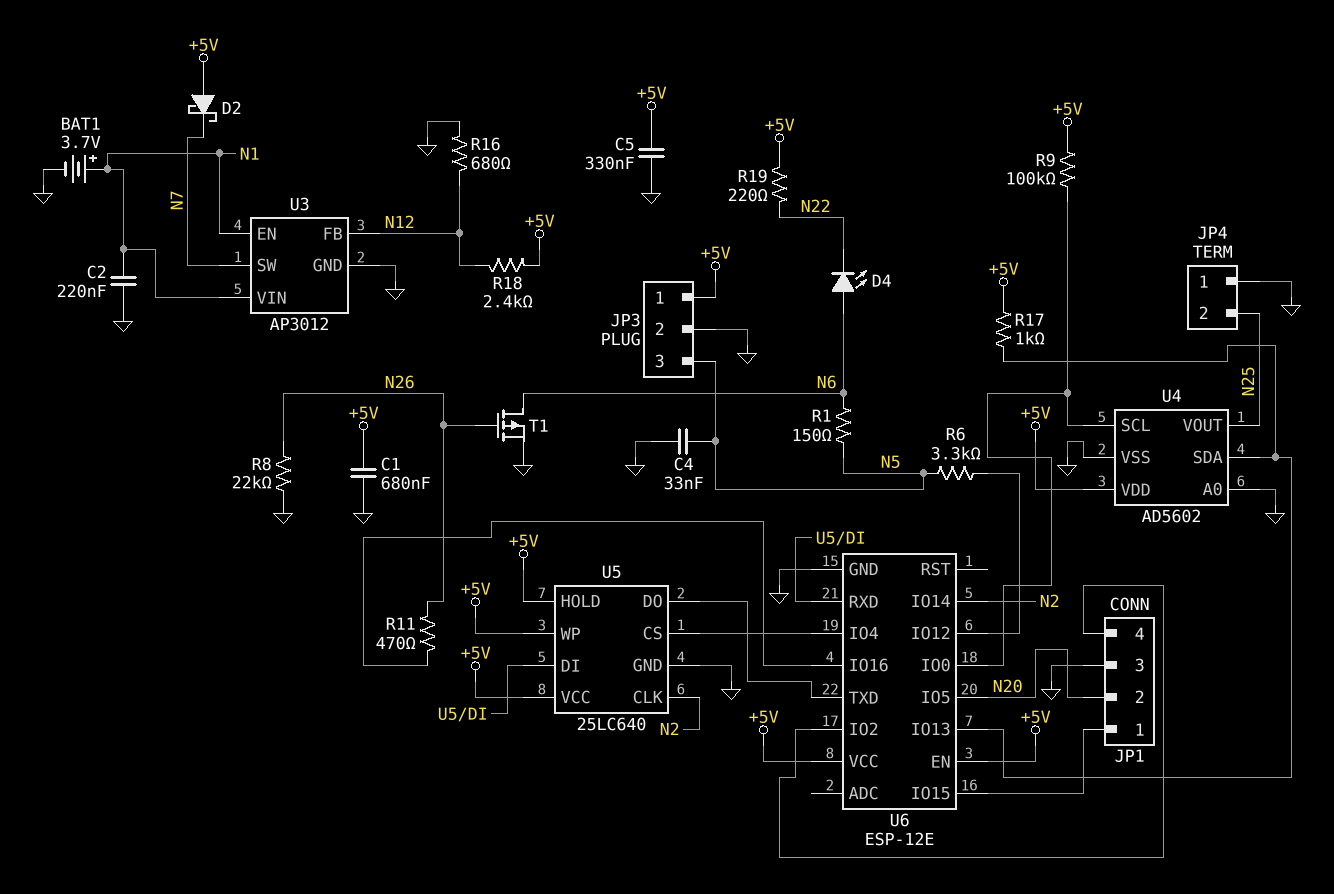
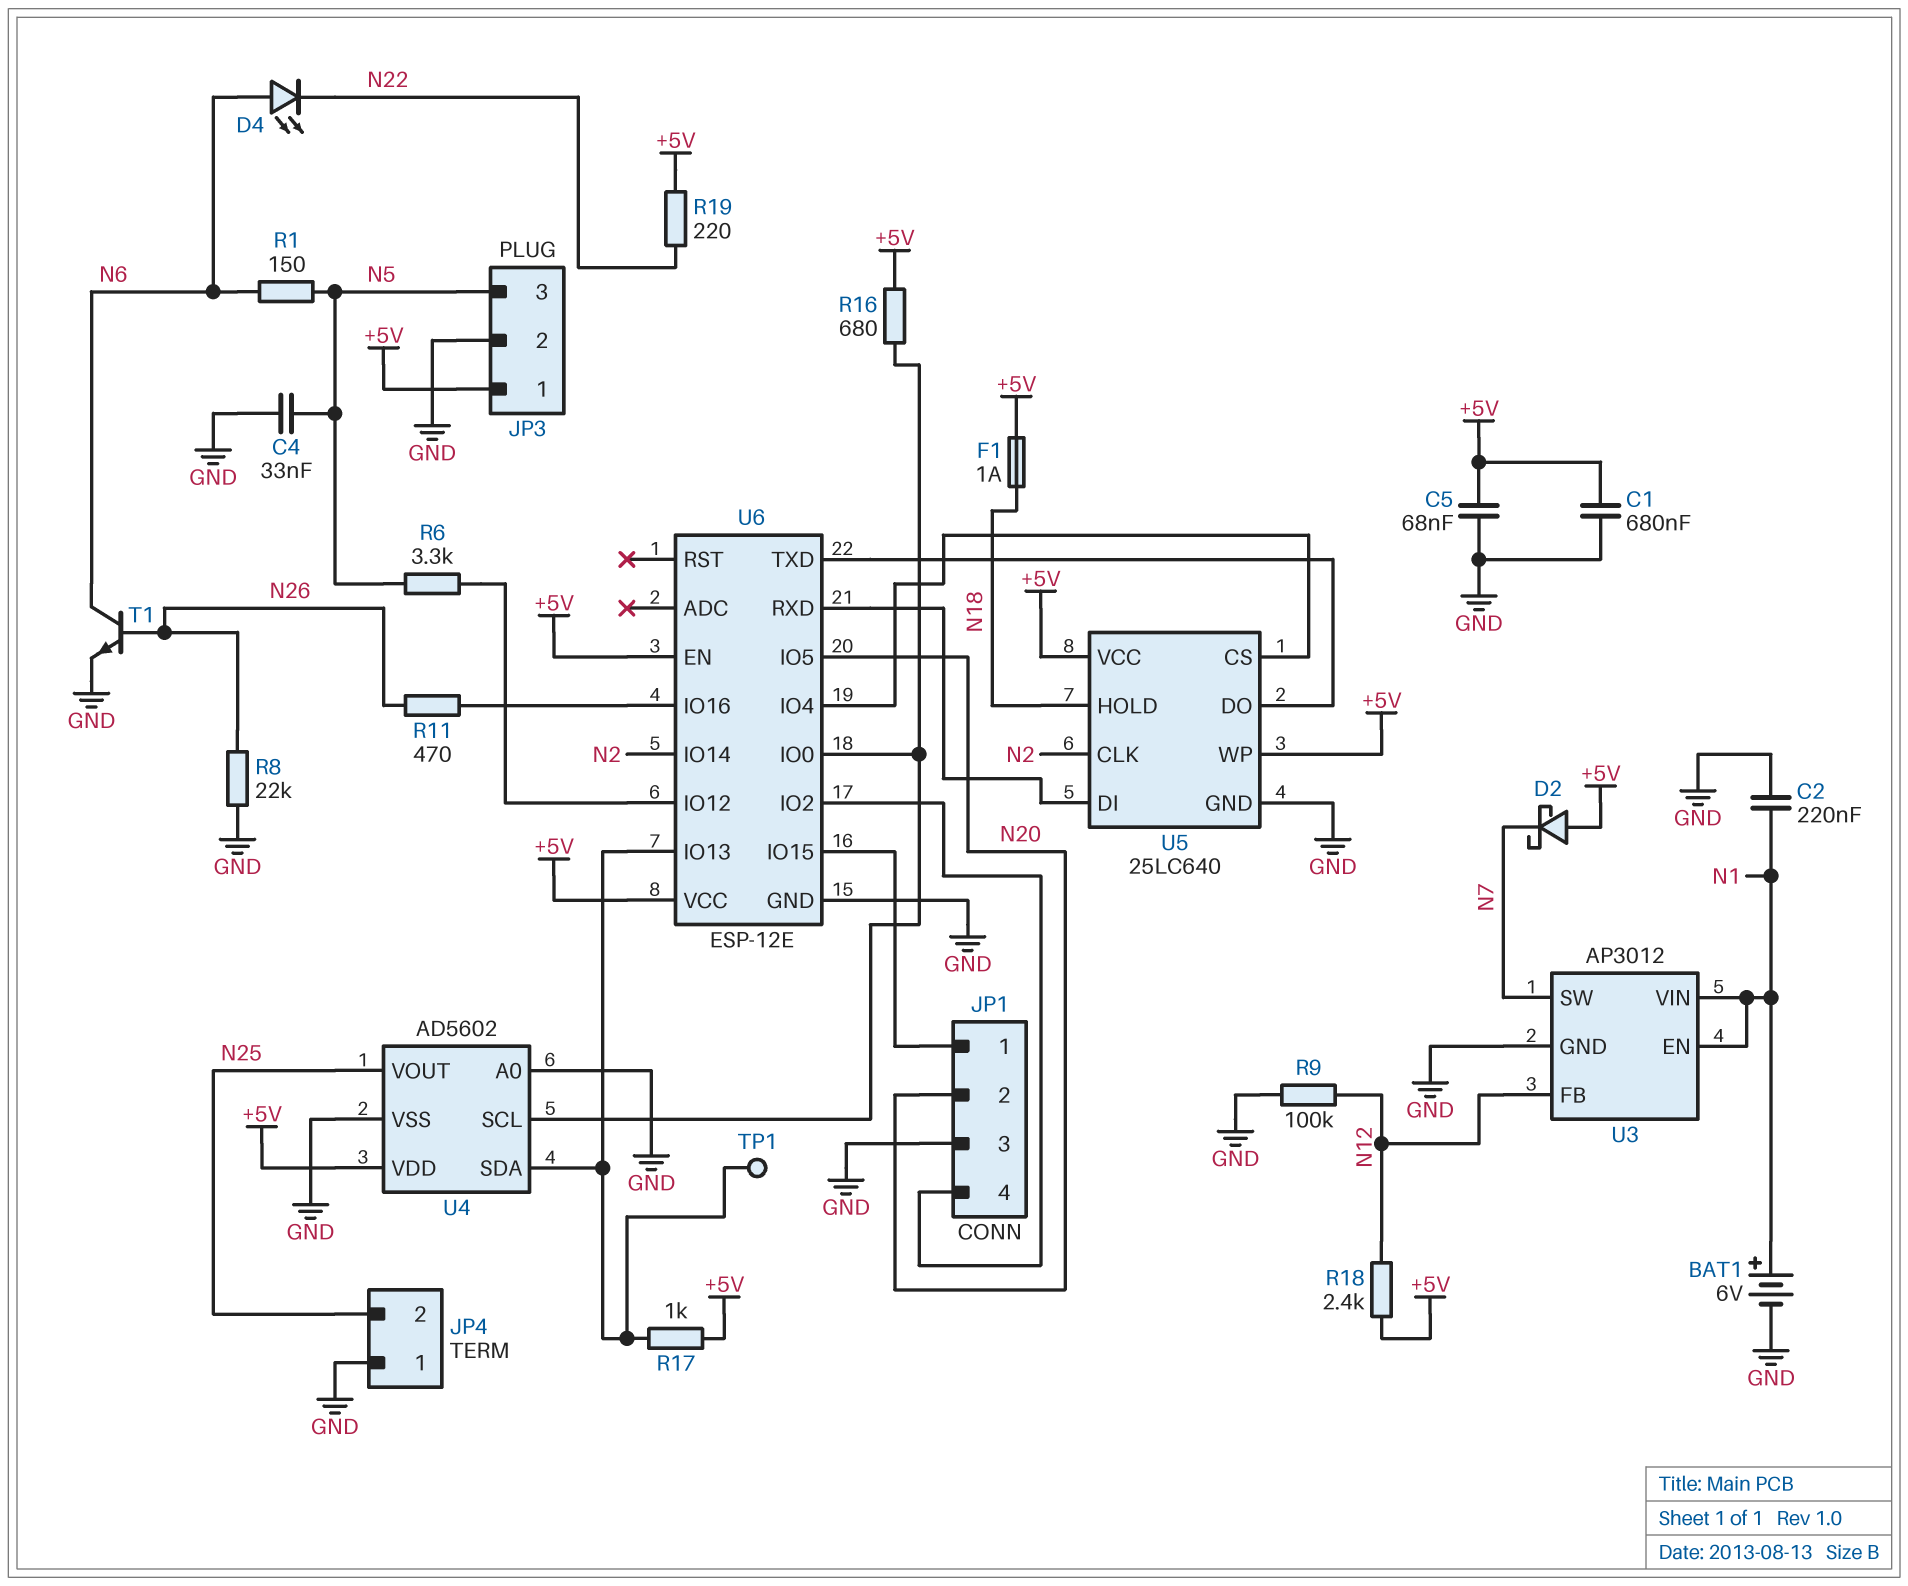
BAT1: 3.7V (plus N1, minus GND) -> 6V (plus N1, minus GND)
C5: 330nF (+5V, GND) -> 68nF (+5V, GND)
F1: none -> 1A (+5V, N18)
R9: 100k (+5V, U4/SCL) -> 100k (GND, N12)
R16: 680 (GND, N12) -> 680 (+5V, U4/SCL)
T1: PMOS (G N26, D N6, S GND) -> NPN (B N26, C N6, E GND)
TP1: none -> test point (U4/SDA)
U5 pin HOLD: +5V -> N18

